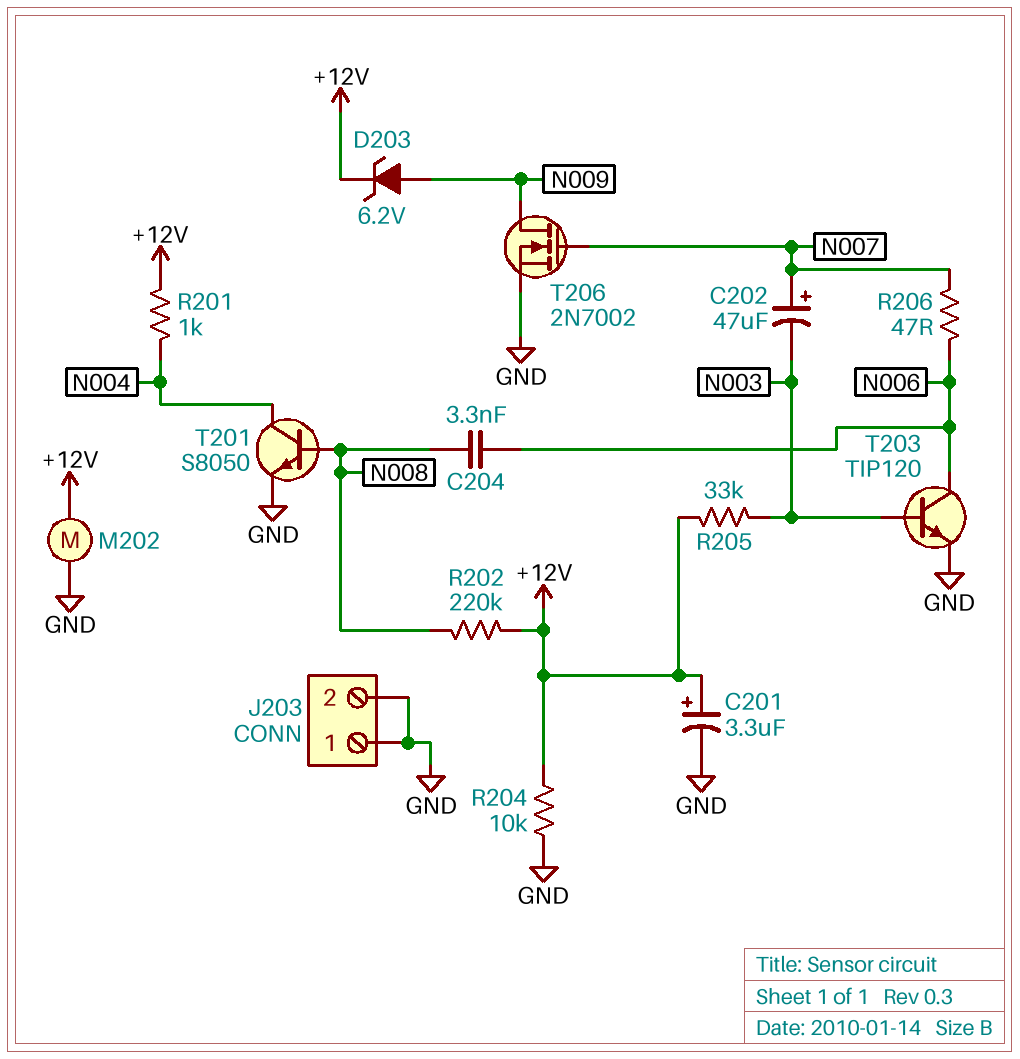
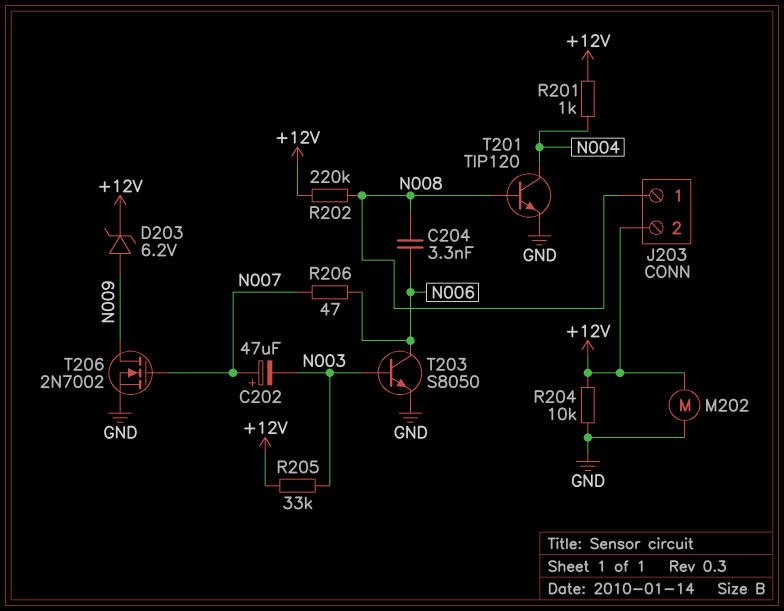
C201: 3.3uF (plus +12V, minus GND) -> none
J203 pin 1: GND -> N008
J203 pin 2: GND -> +12V
T201: NPN S8050 (B N008, C N004, E GND) -> NPN TIP120 (B N008, C N004, E GND)
T203: NPN TIP120 (B N003, C N006, E GND) -> NPN S8050 (B N003, C N006, E GND)

